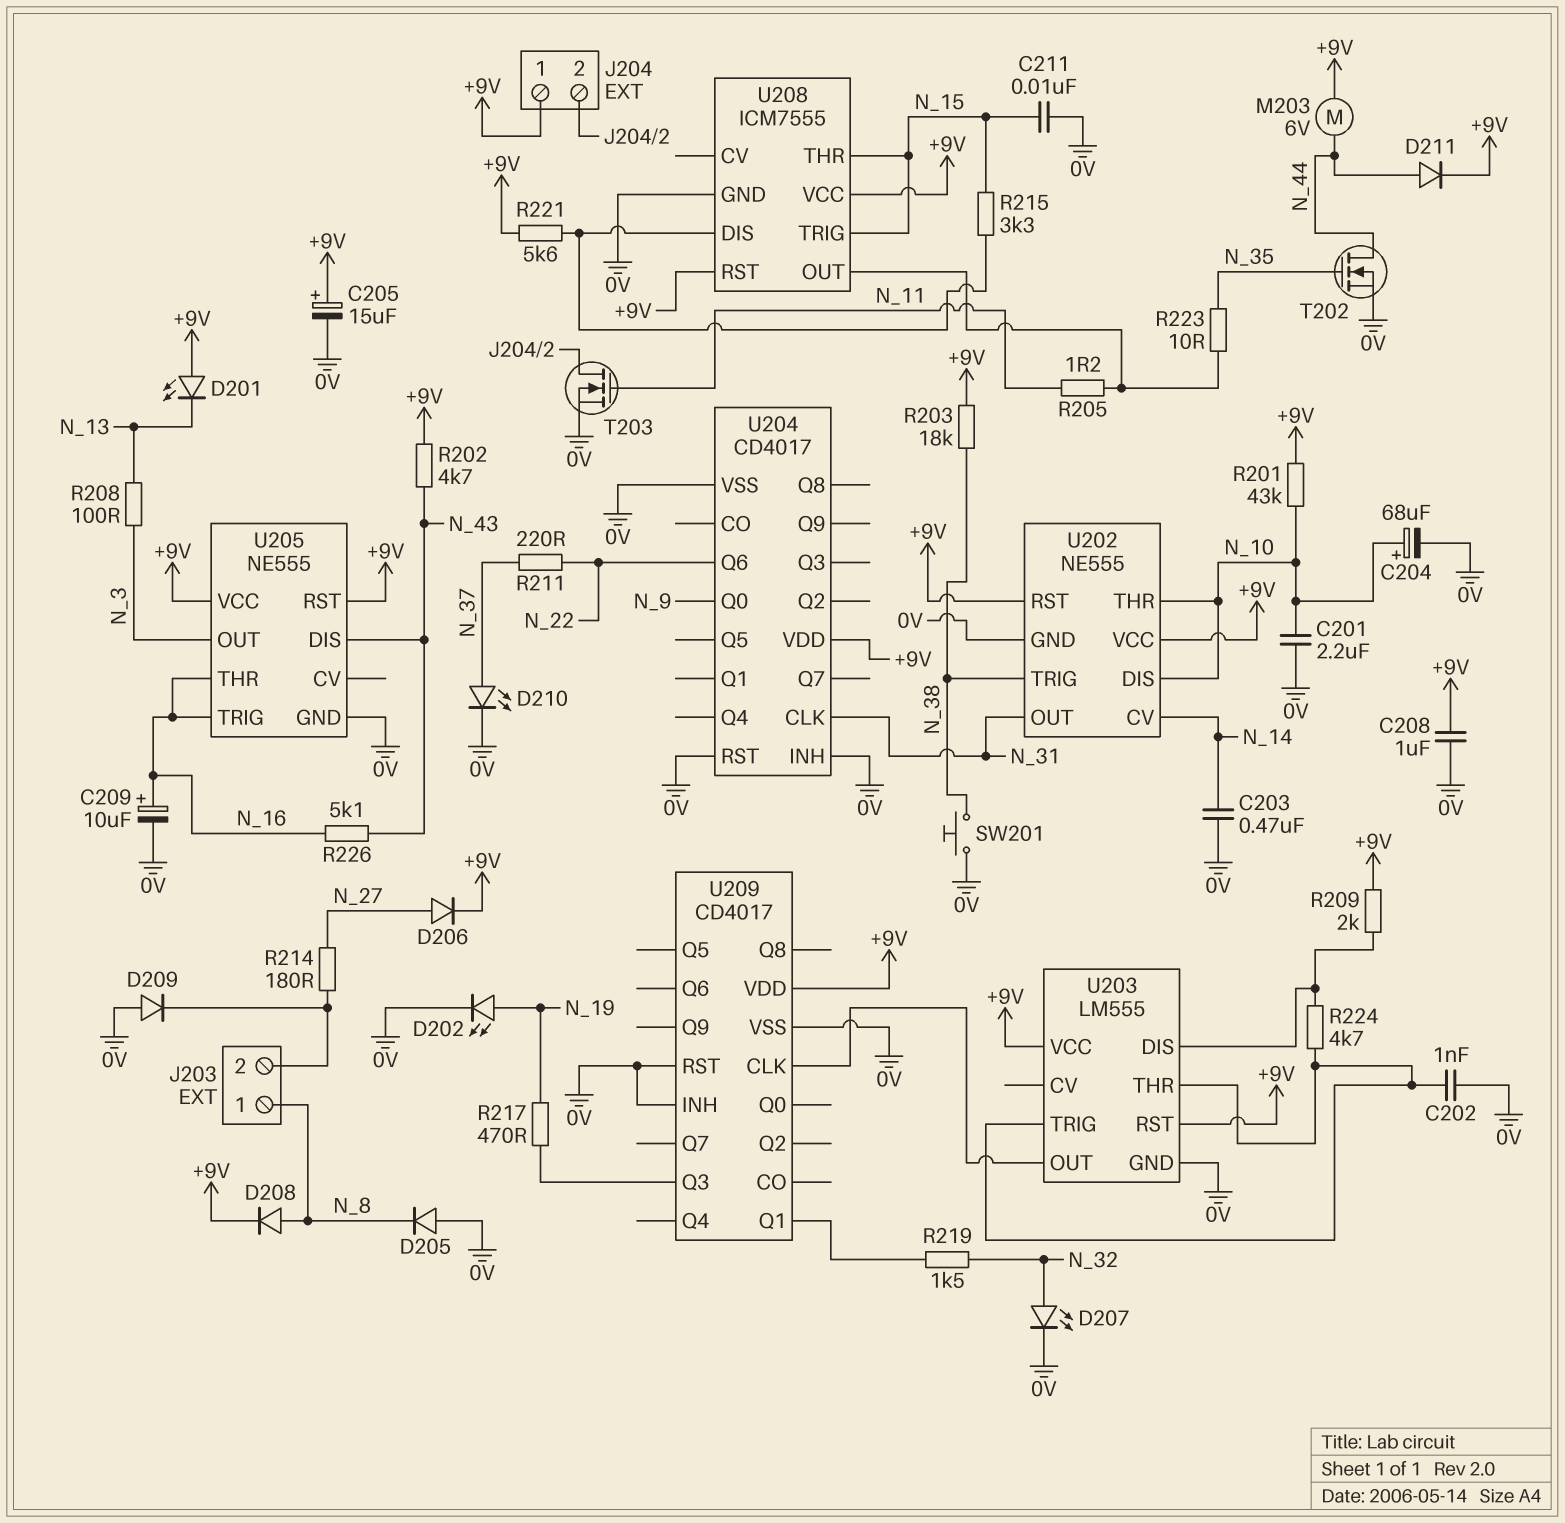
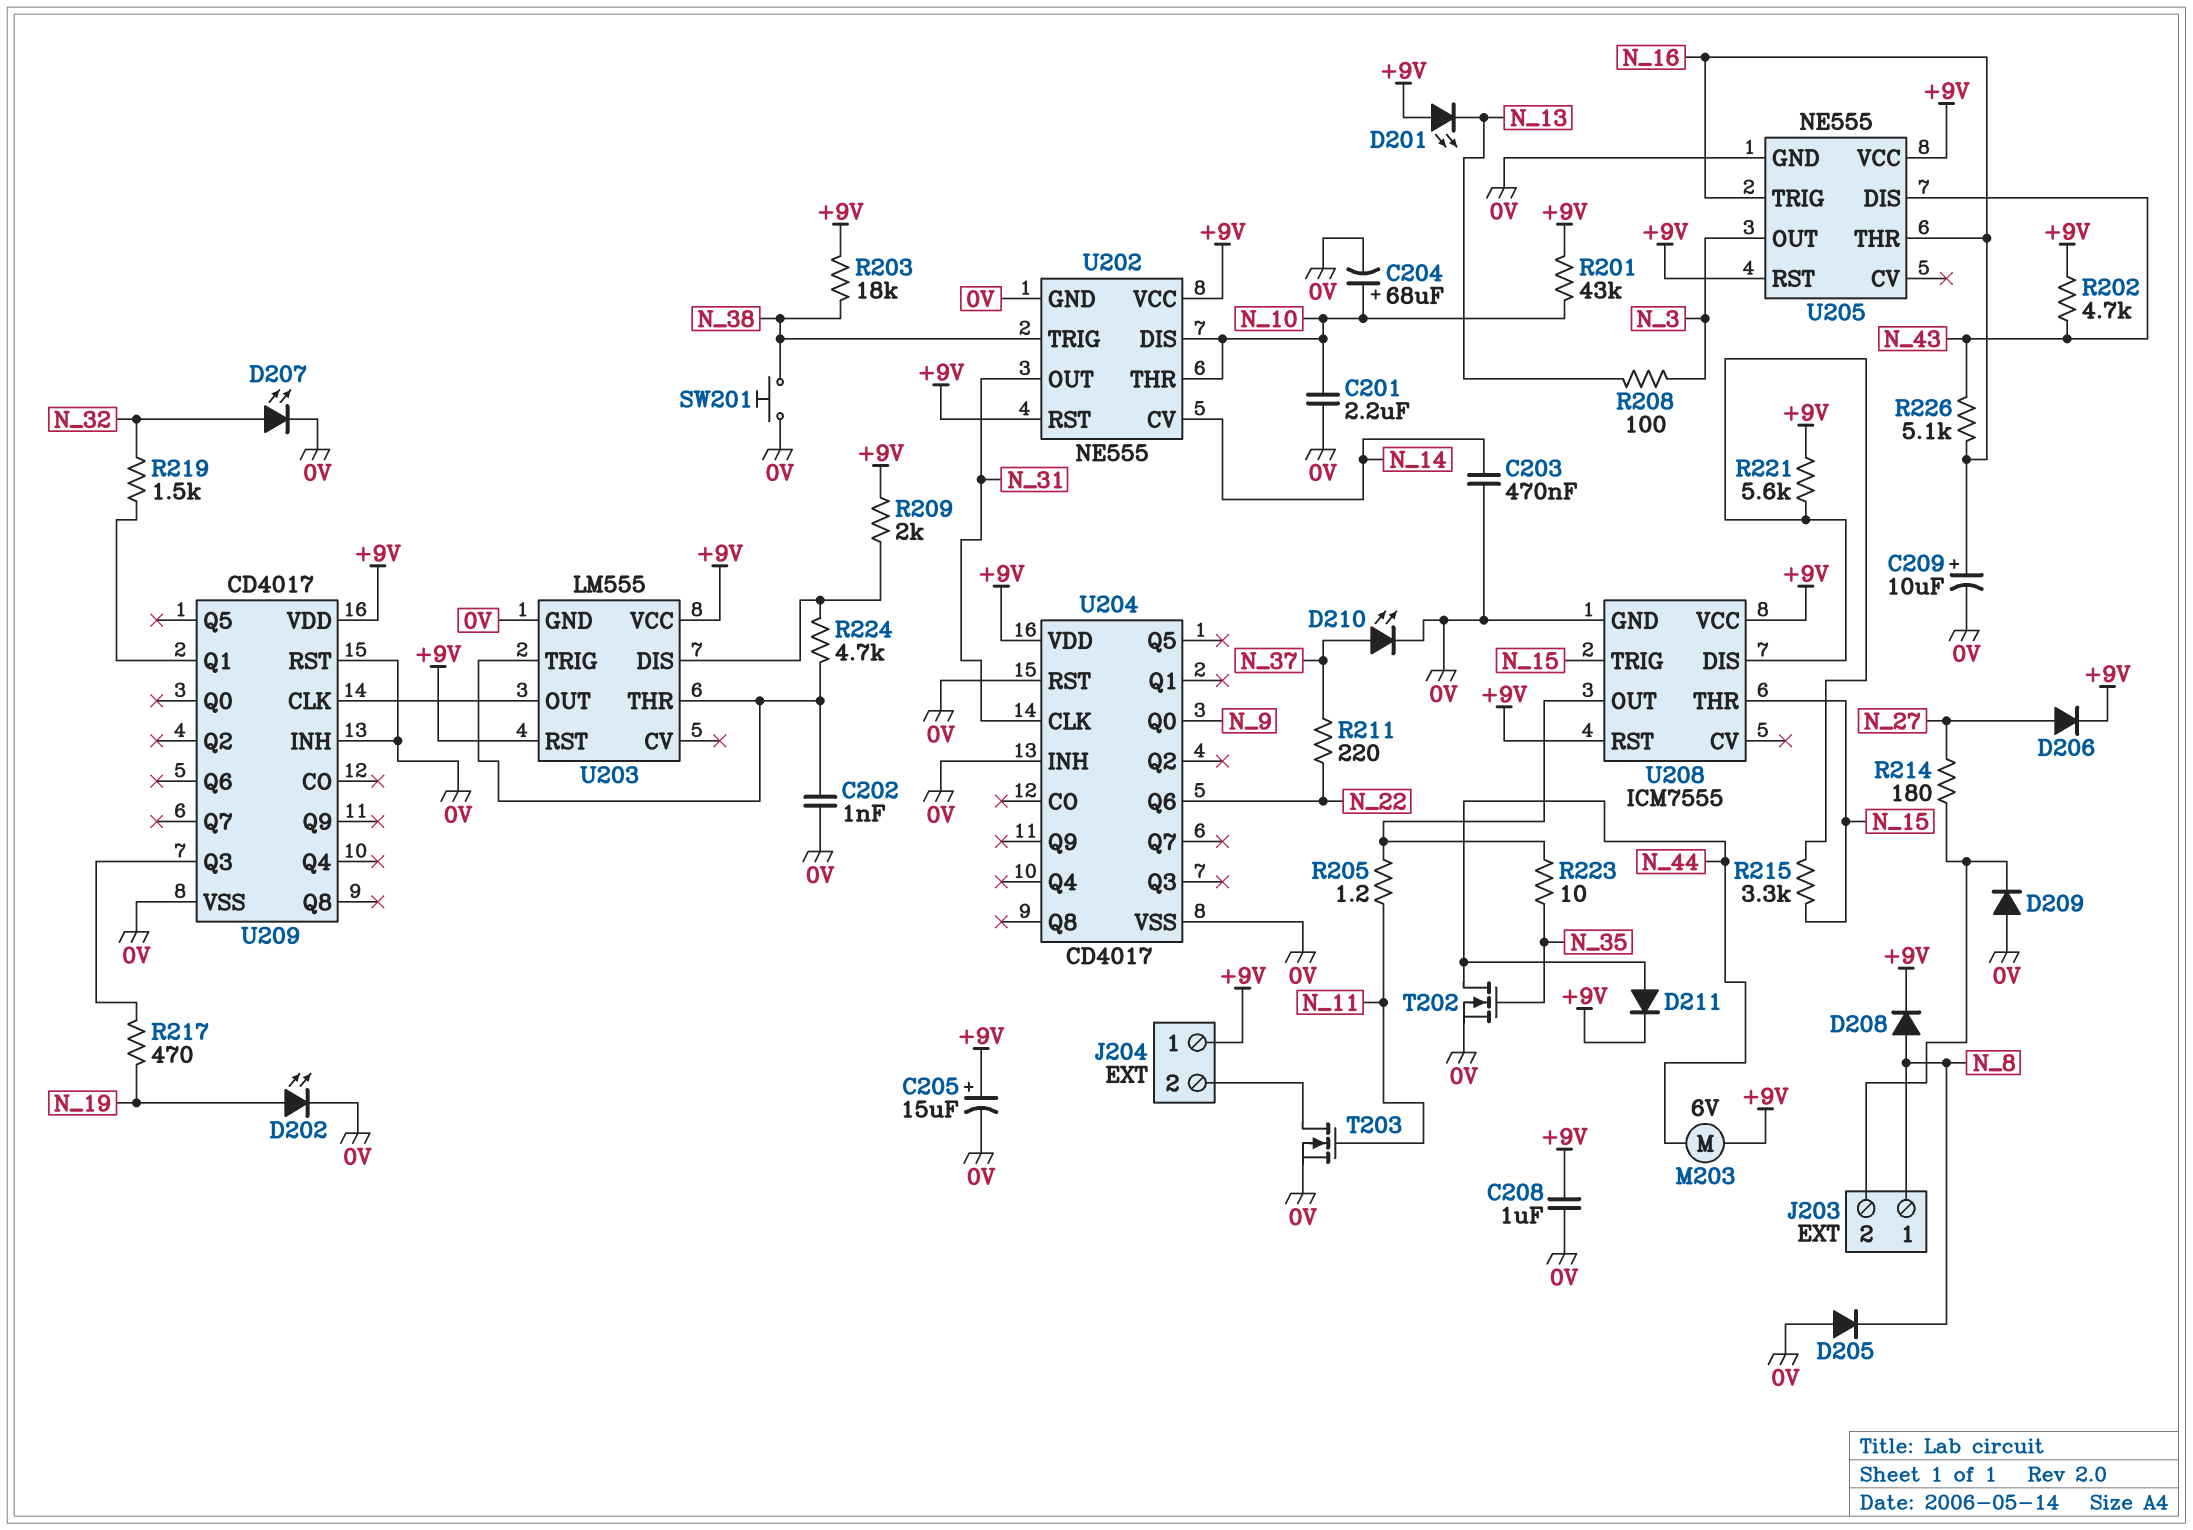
C211: 10nF (0V, N_15) -> none

